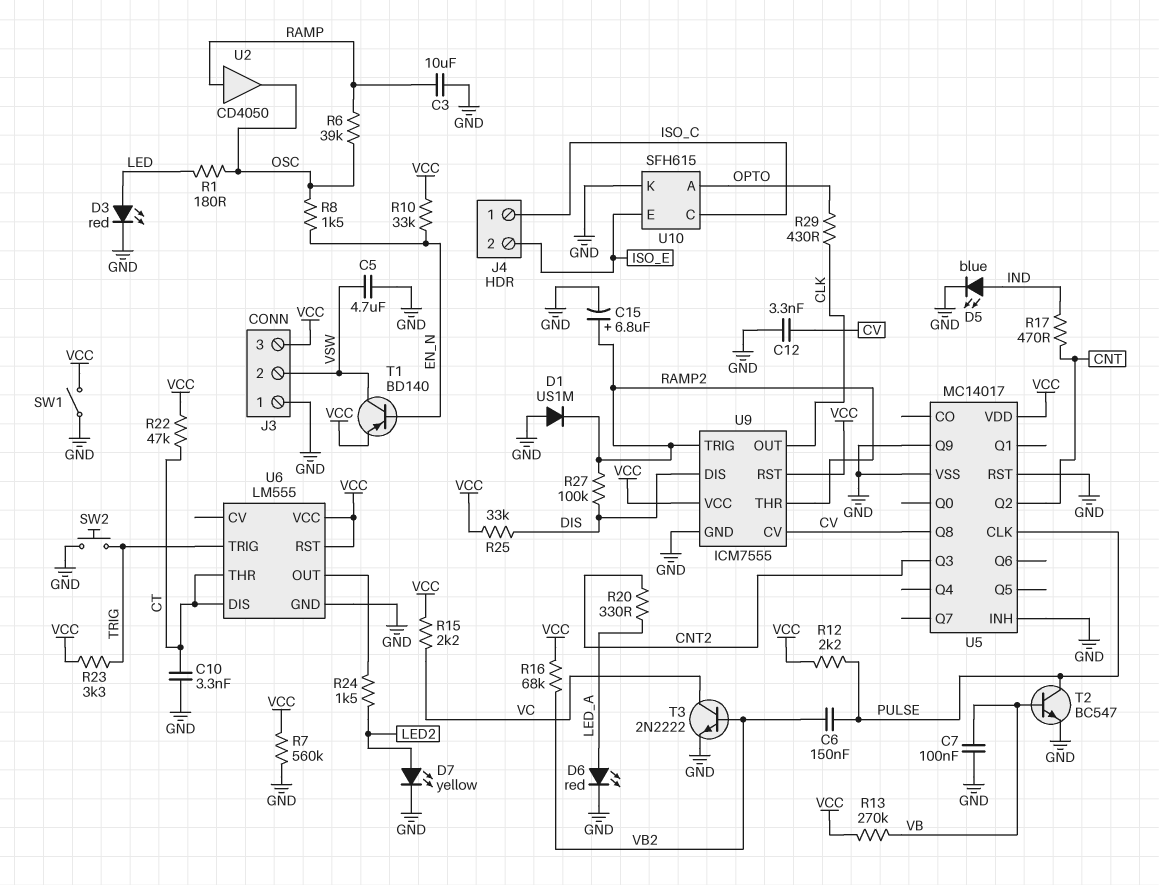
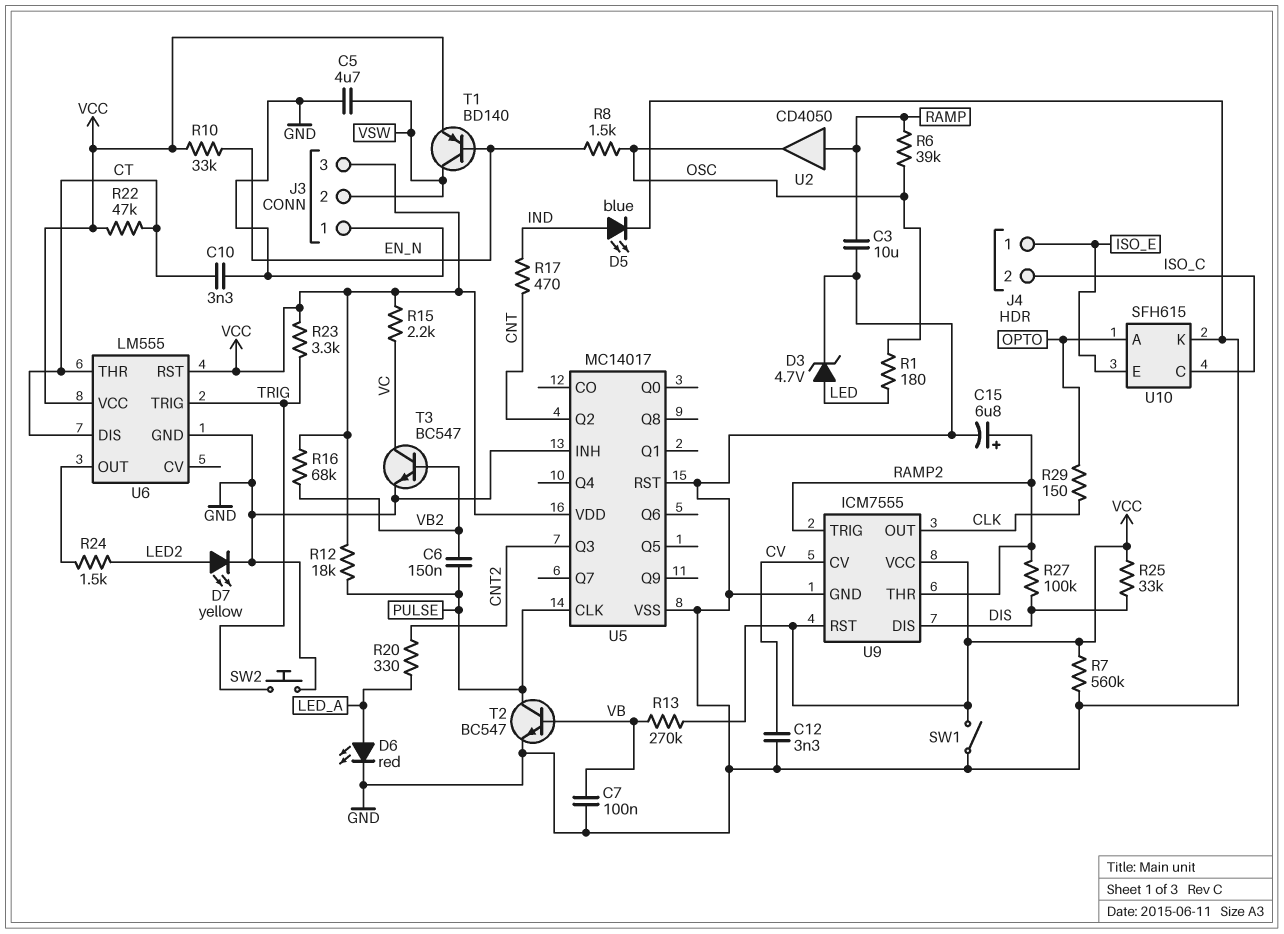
D1: diode US1M (A GND, K RAMP2) -> none
D3: LED red (A LED, K GND) -> zener 4.7V (A LED, K GND)
J4 pin 1: ISO_C -> ISO_E
J4 pin 2: ISO_E -> ISO_C
R12: 2.2k (PULSE, VCC) -> 18k (PULSE, VCC)
R29: 430 (CLK, OPTO) -> 150 (CLK, OPTO)
T3: NPN 2N2222 (B VB2, C VC, E GND) -> NPN BC547 (B VB2, C VC, E GND)
U5 pin Q8: CV -> none
U5 pin Q9: GND -> none

